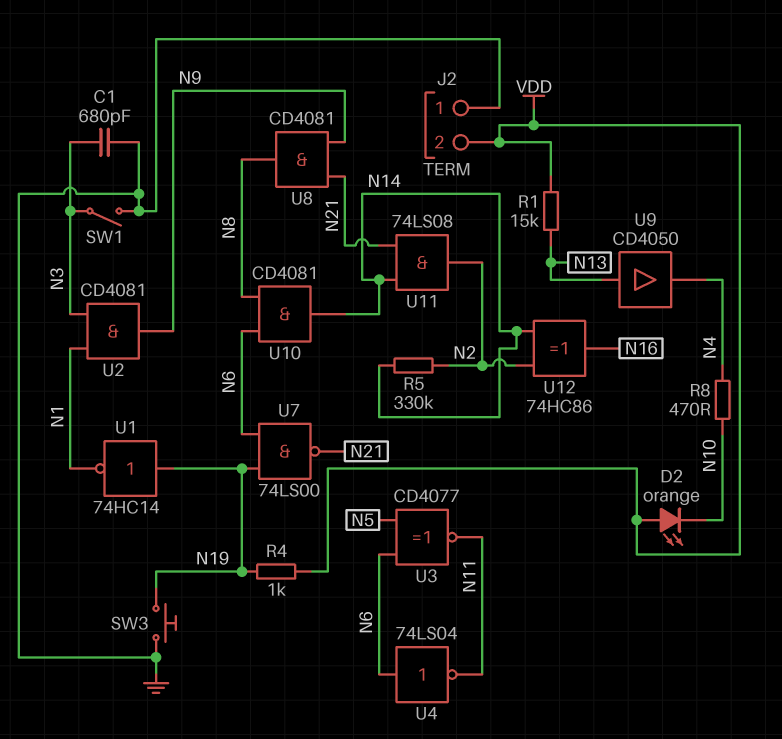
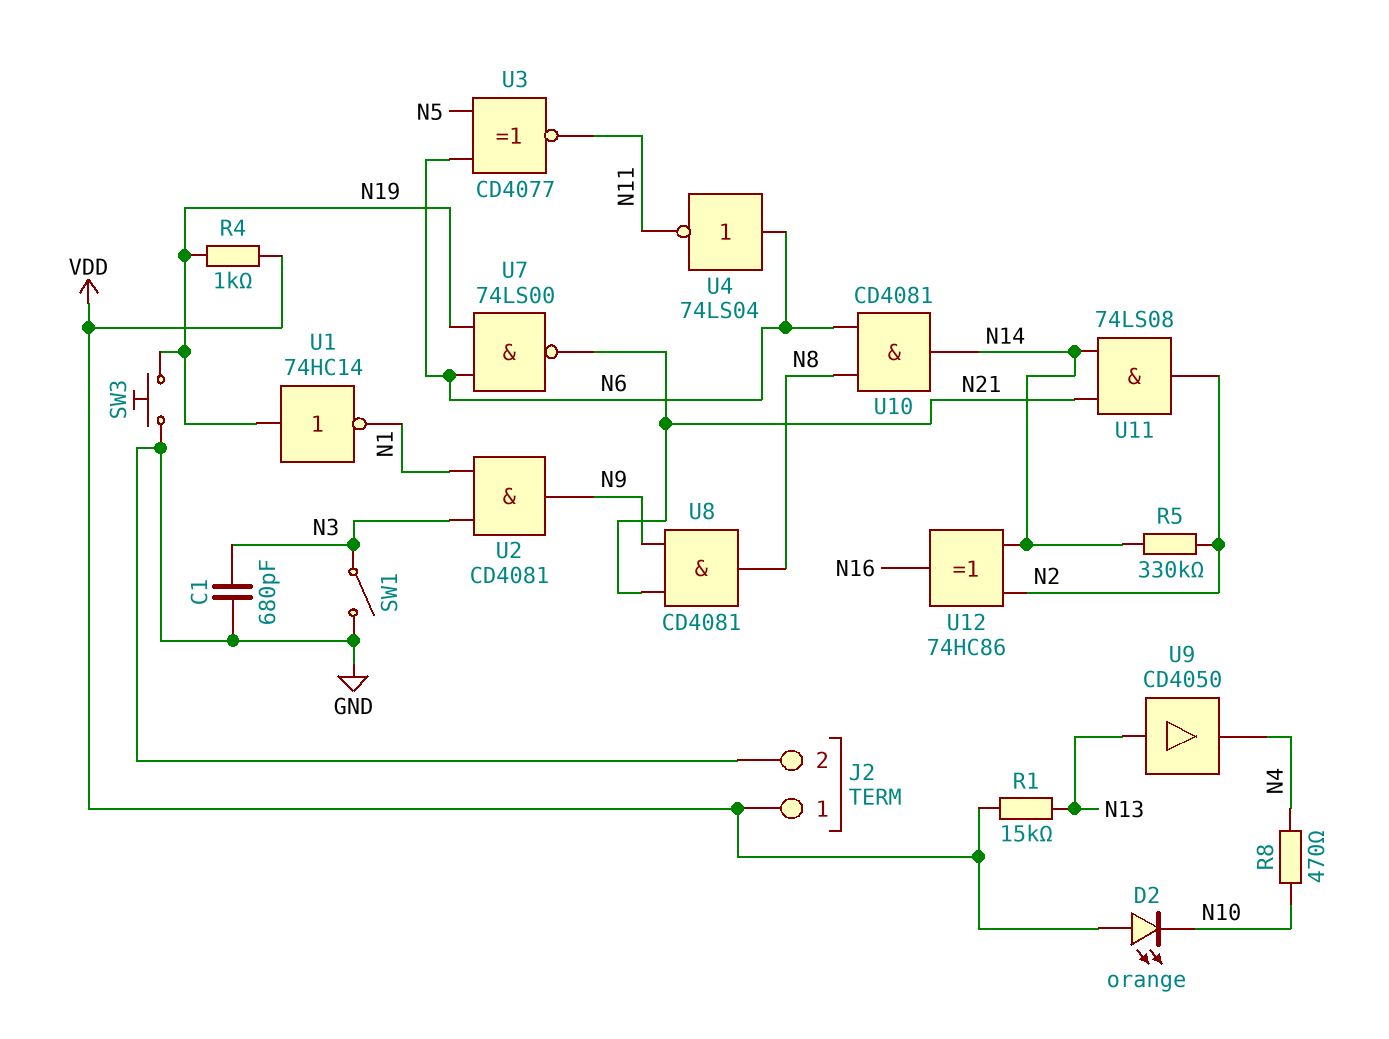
J2 pin 1: GND -> VDD
J2 pin 2: VDD -> GND

